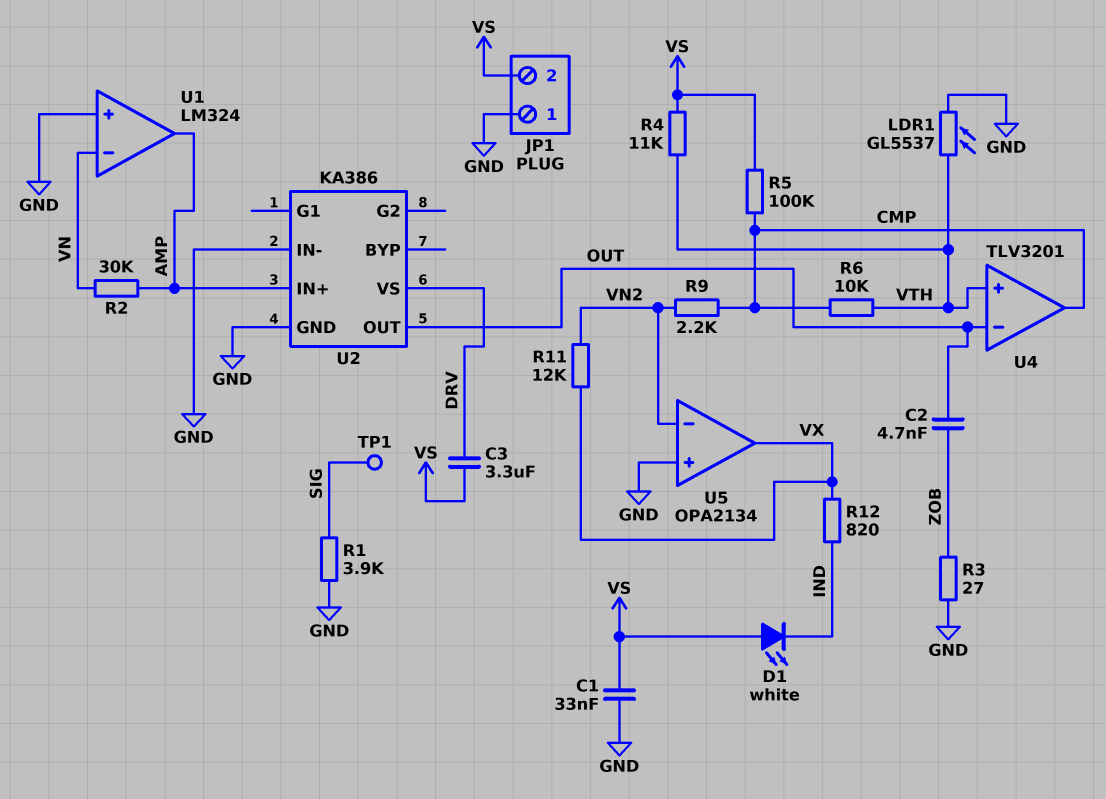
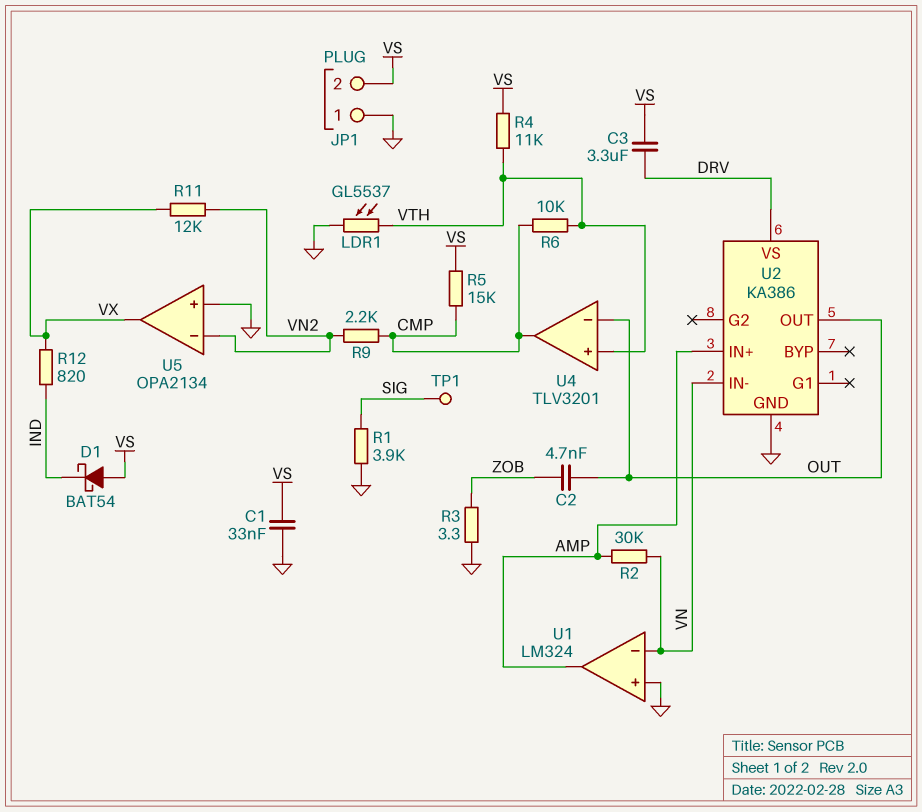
D1: LED white (A VS, K IND) -> schottky BAT54 (A VS, K IND)
R3: 27 (GND, ZOB) -> 3.3 (GND, ZOB)
R5: 100k (CMP, VS) -> 15k (CMP, VS)
U2 pin IN-: GND -> VN

